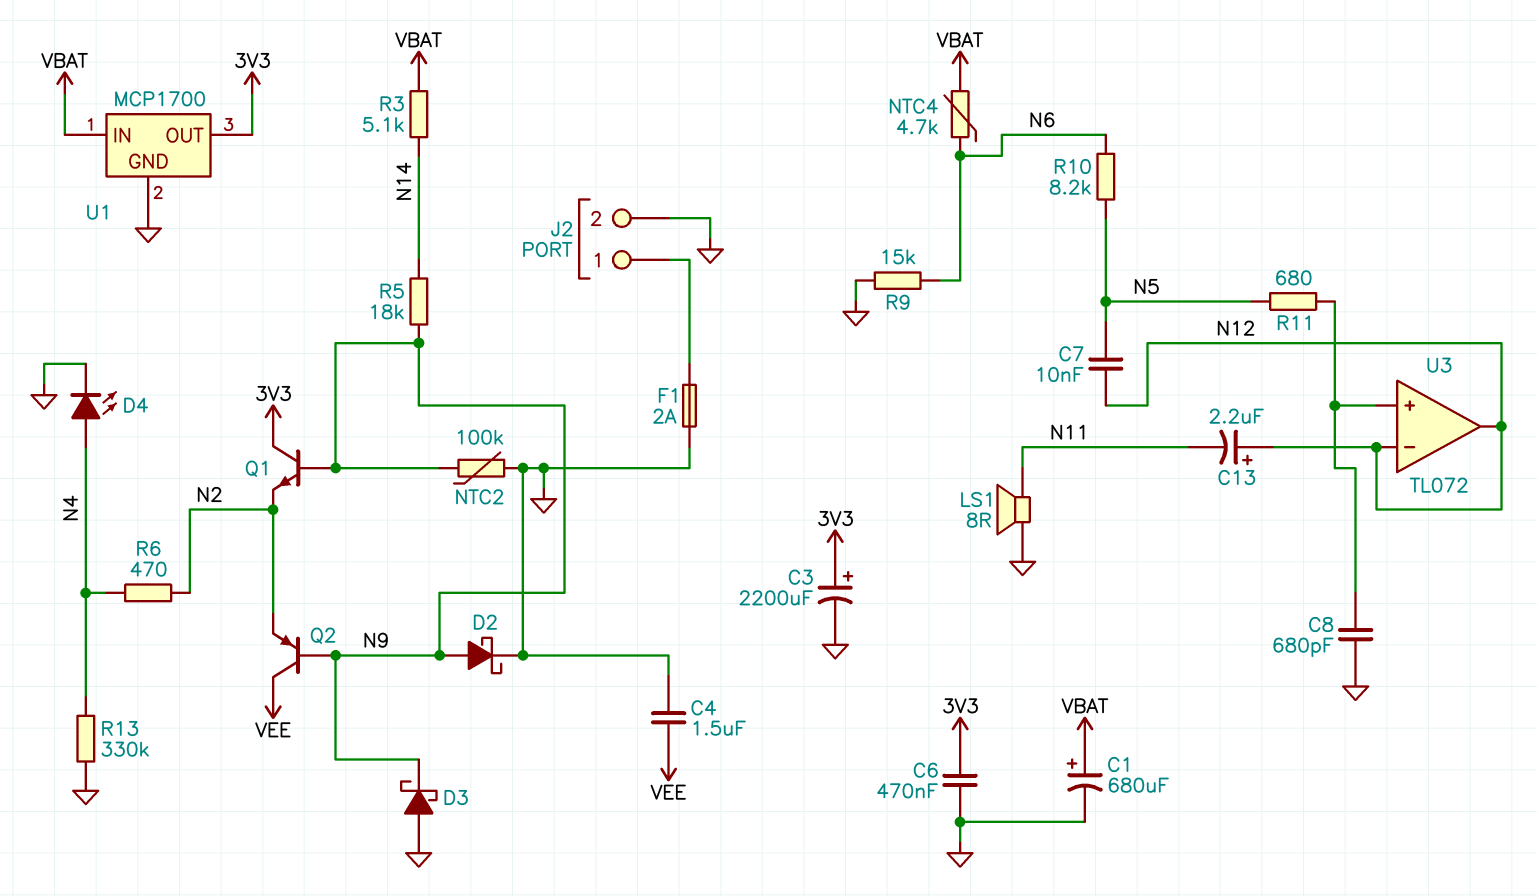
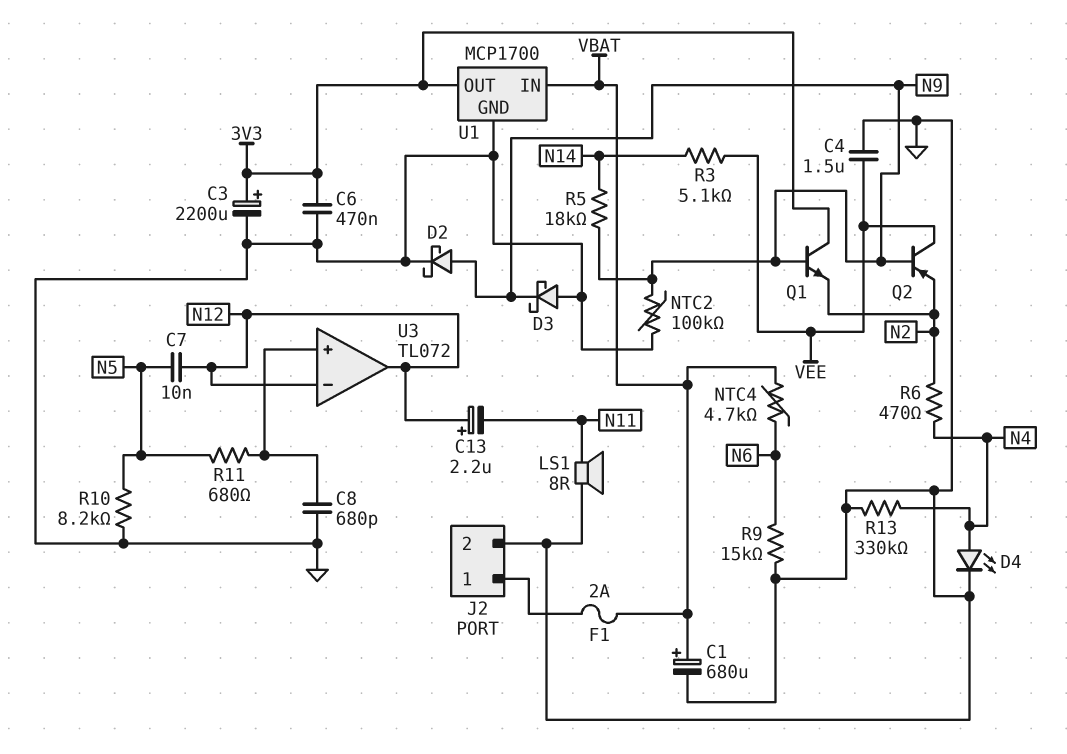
F1: 2A (GND, J2/1) -> 2A (J2/1, VBAT)
R3: 5.1k (N14, VBAT) -> 5.1k (N14, VEE)
R10: 8.2k (N5, N6) -> 8.2k (GND, N5)

